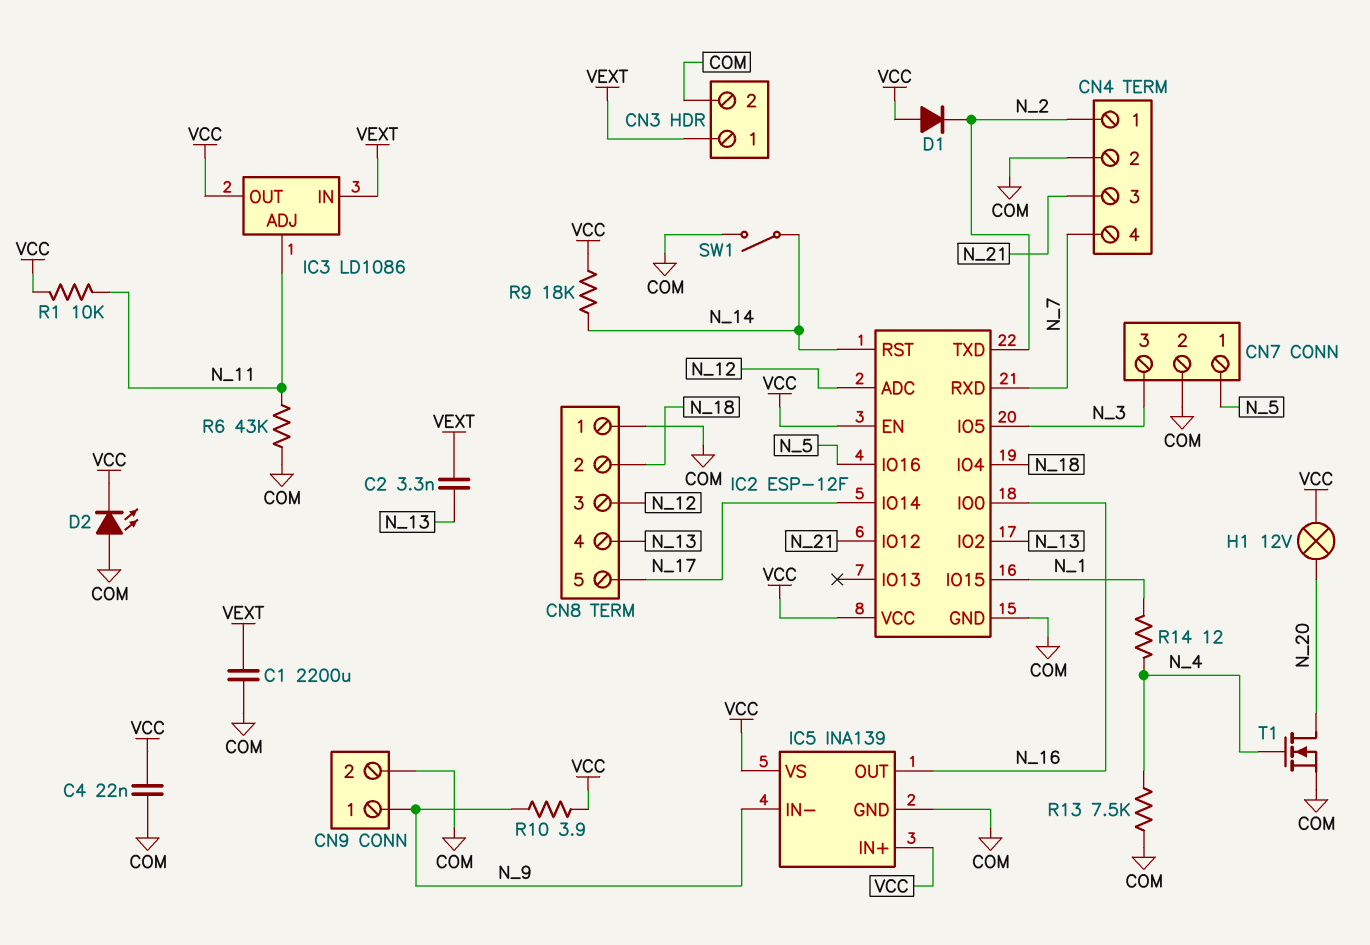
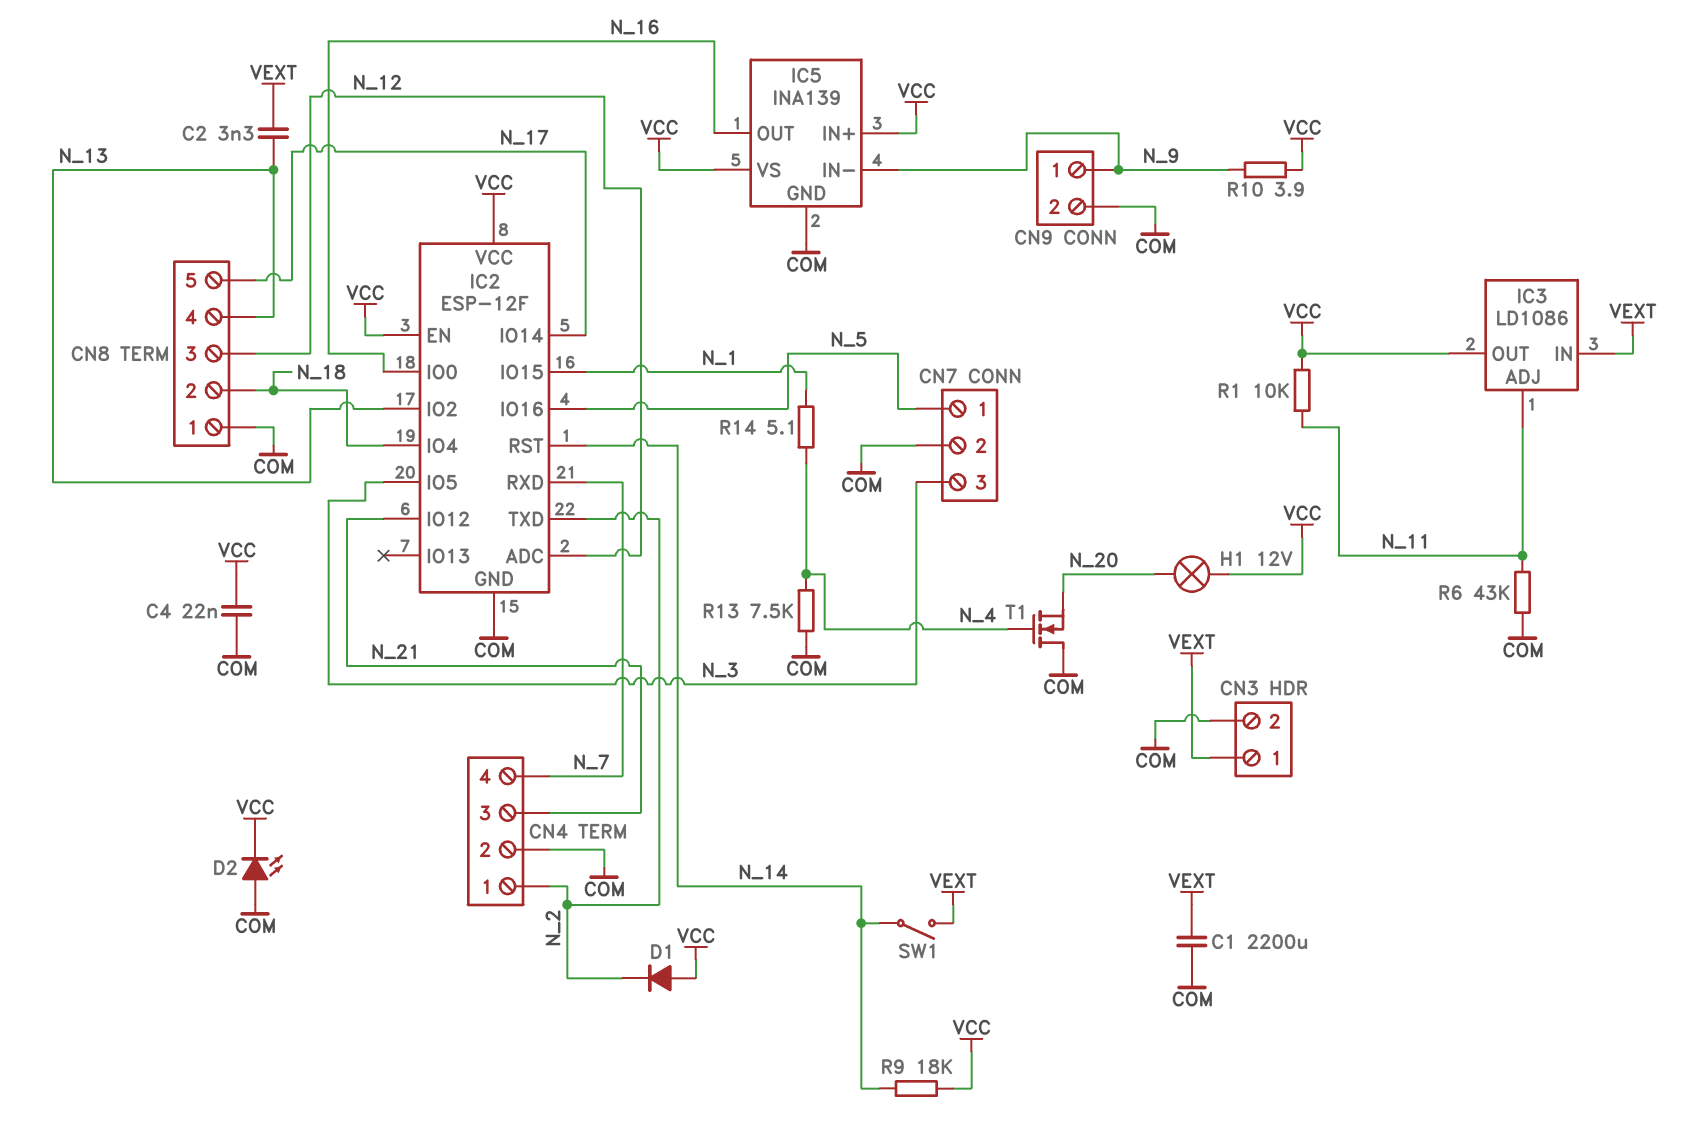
R14: 12 (N_1, N_4) -> 5.1 (N_1, N_4)
SW1: switch (COM, N_14) -> switch (N_14, VEXT)
T1: NMOS (G N_4, D N_20, S COM) -> NMOS (G N_4, D COM, S N_20)

